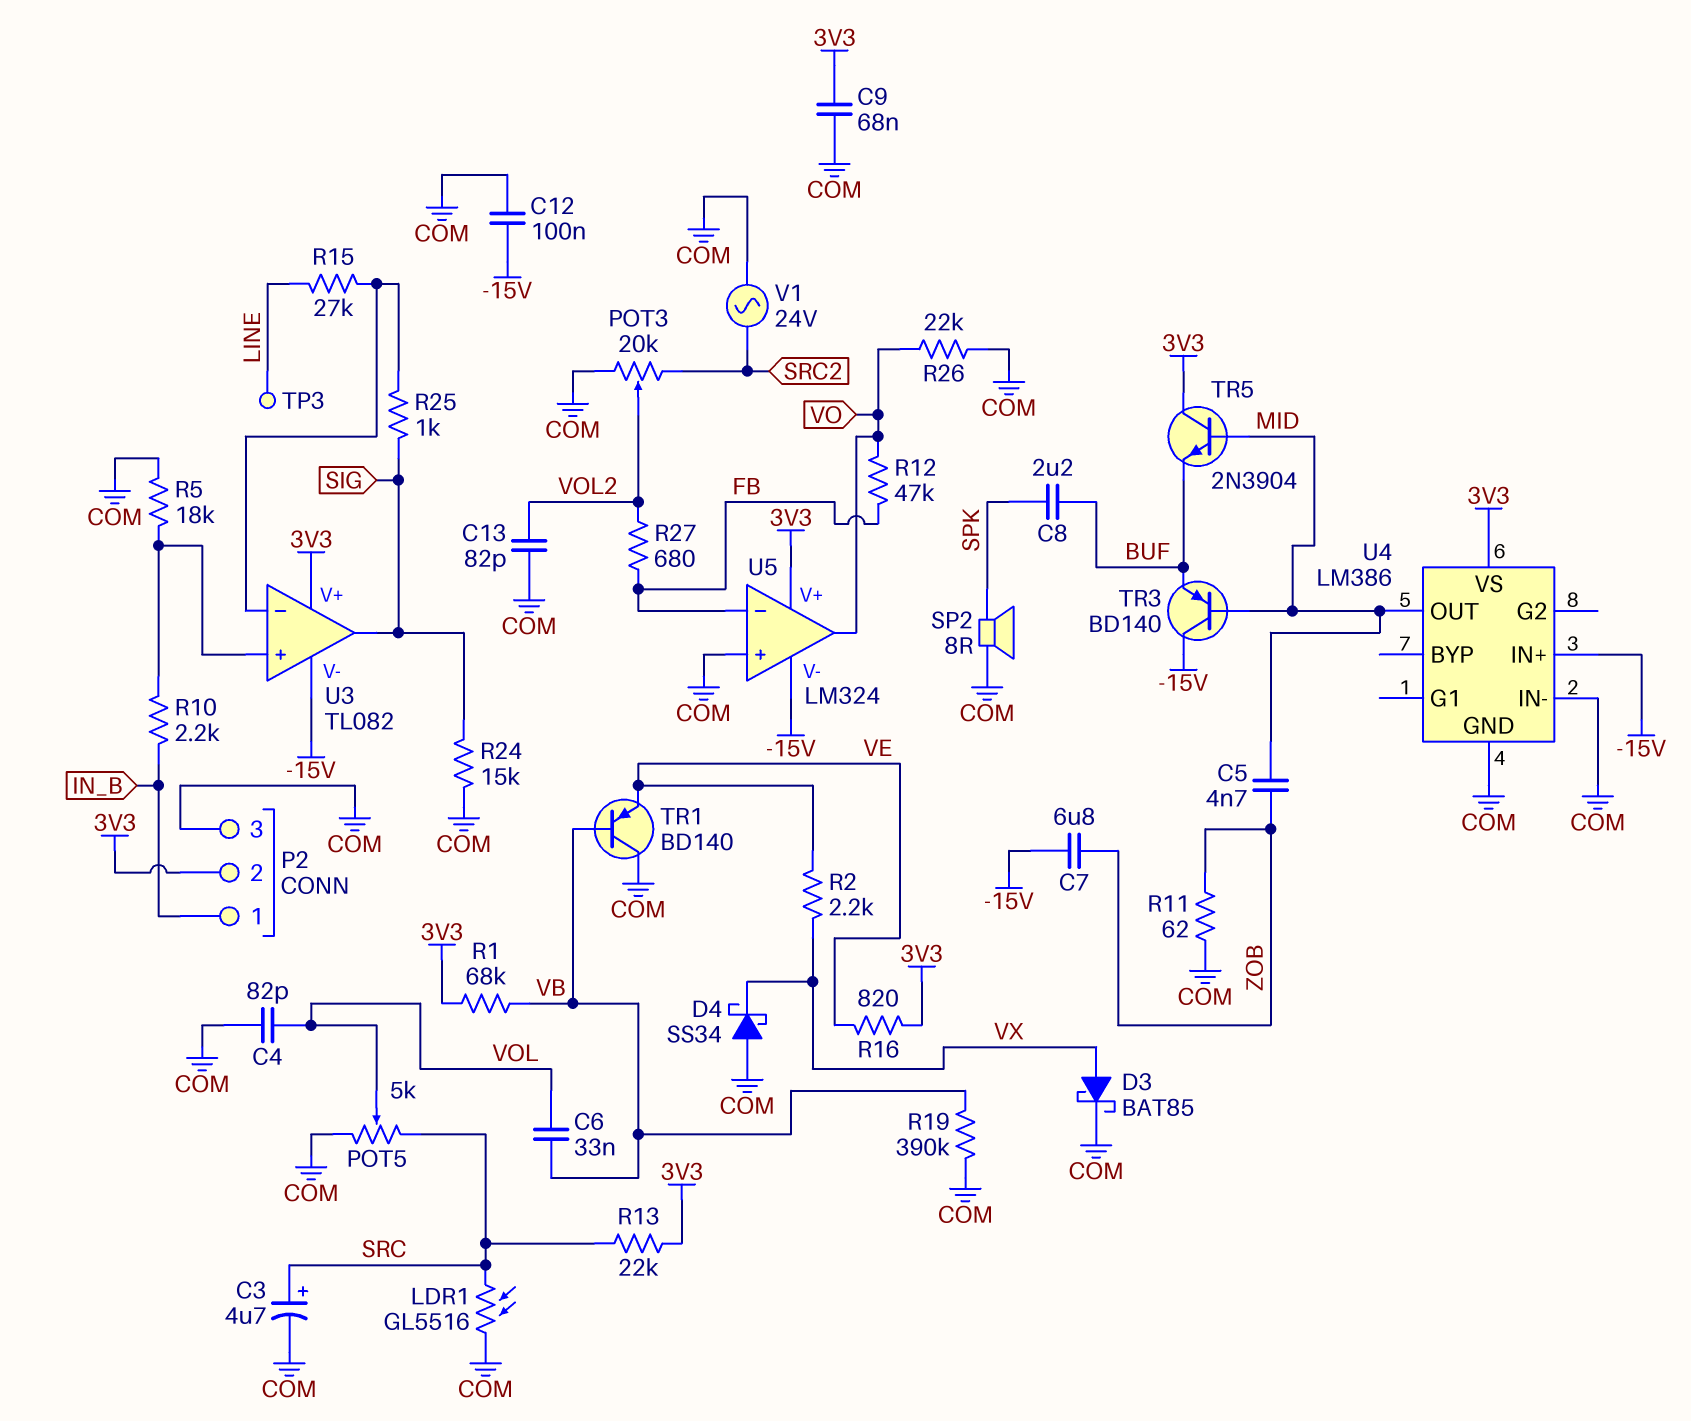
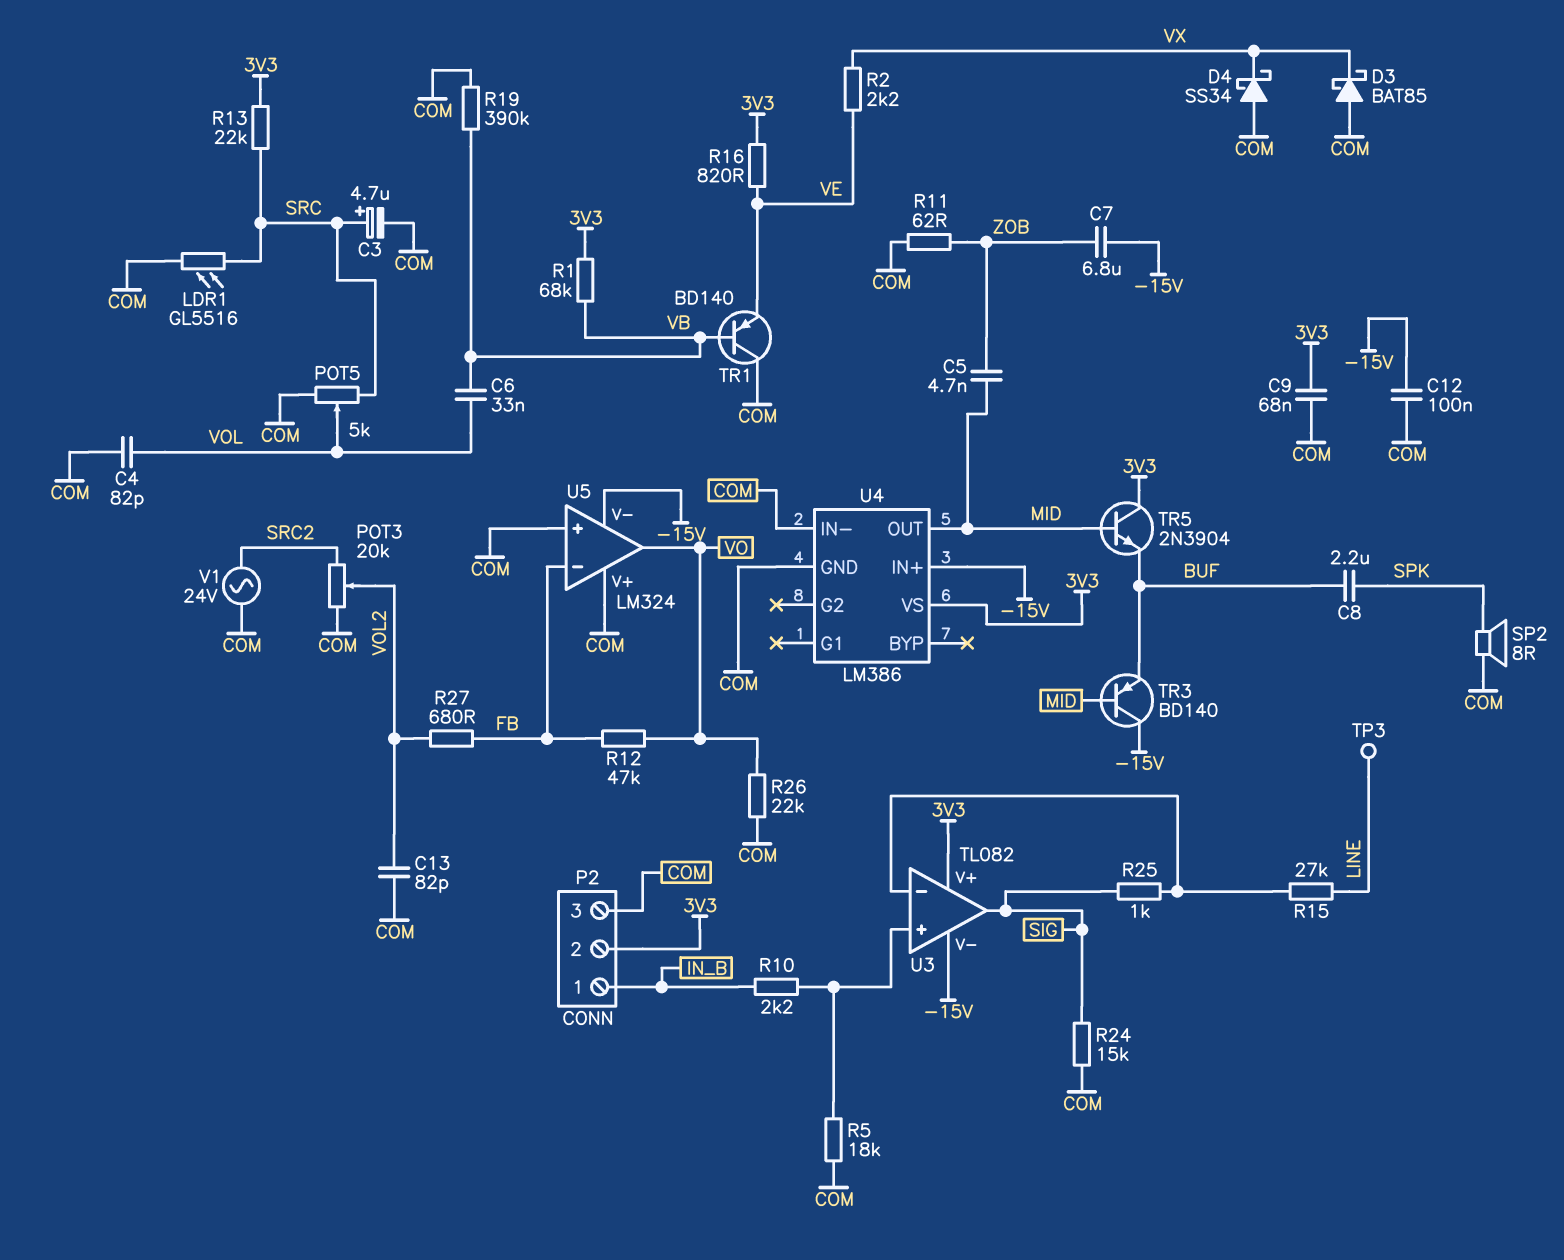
D3: schottky BAT85 (A VX, K COM) -> schottky BAT85 (A COM, K VX)
U5 pin V+: 3V3 -> COM

